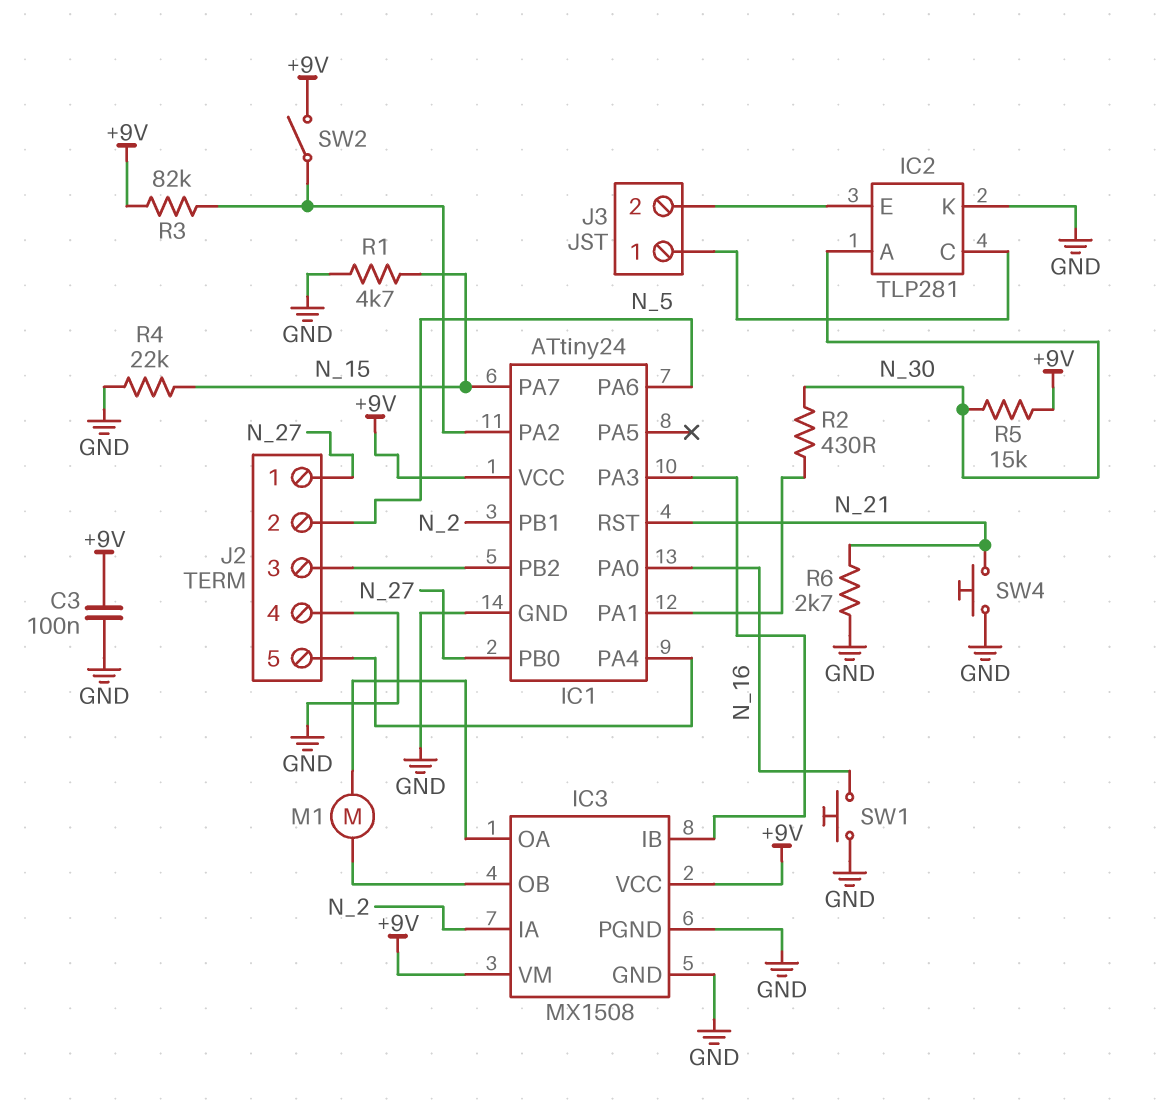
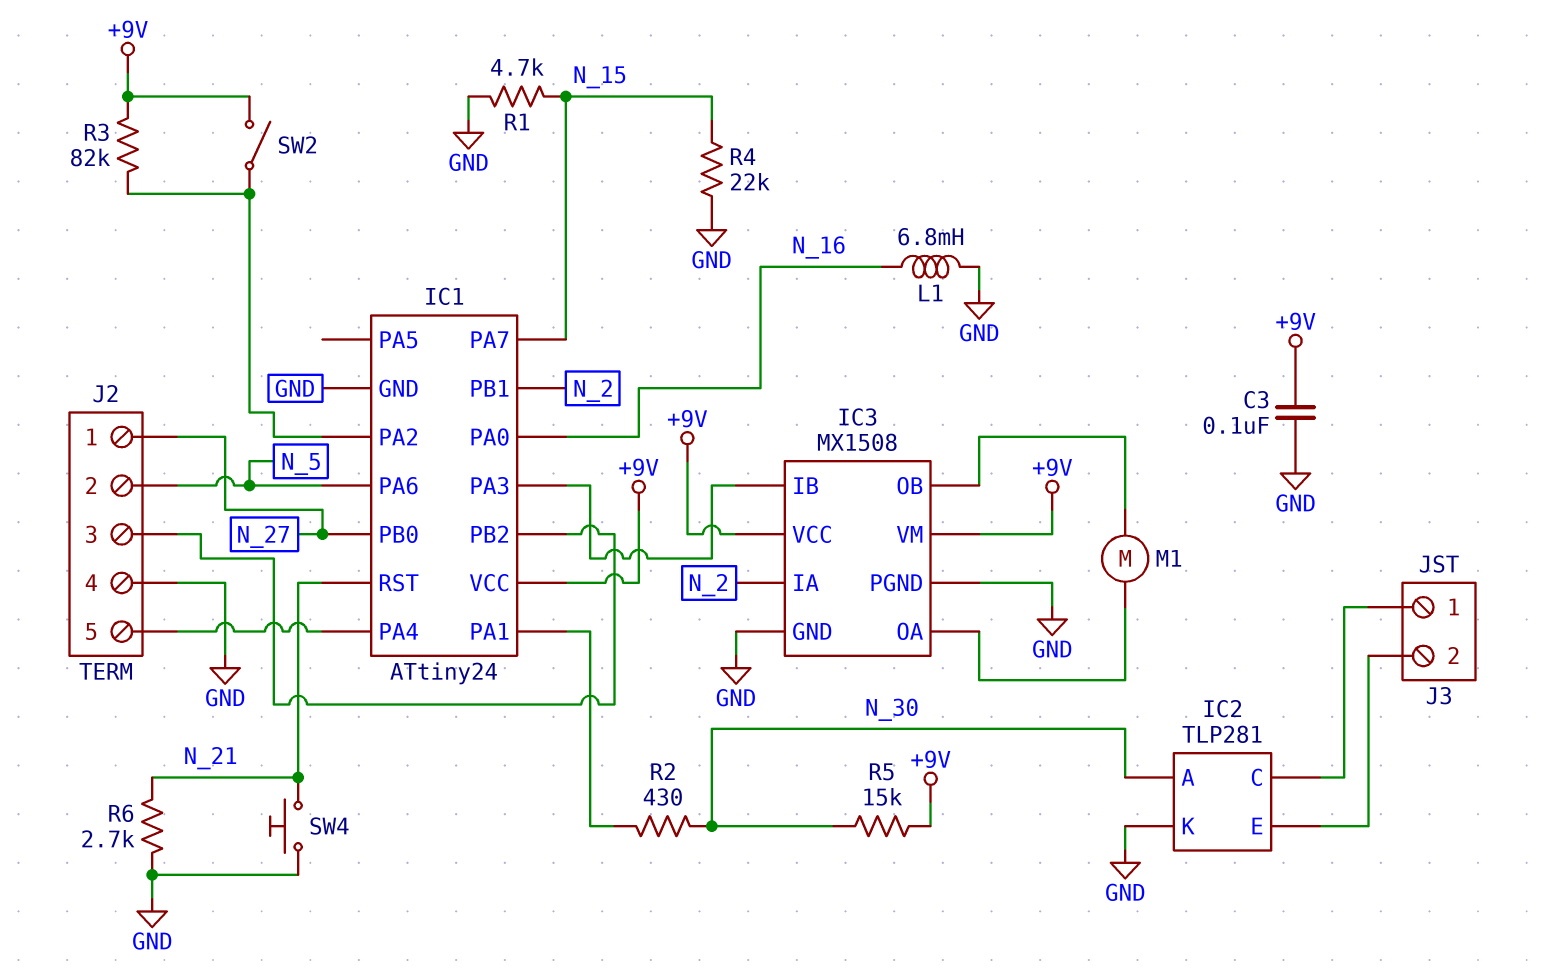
L1: none -> 6.8mH (GND, N_16)
SW1: button (GND, N_16) -> none

